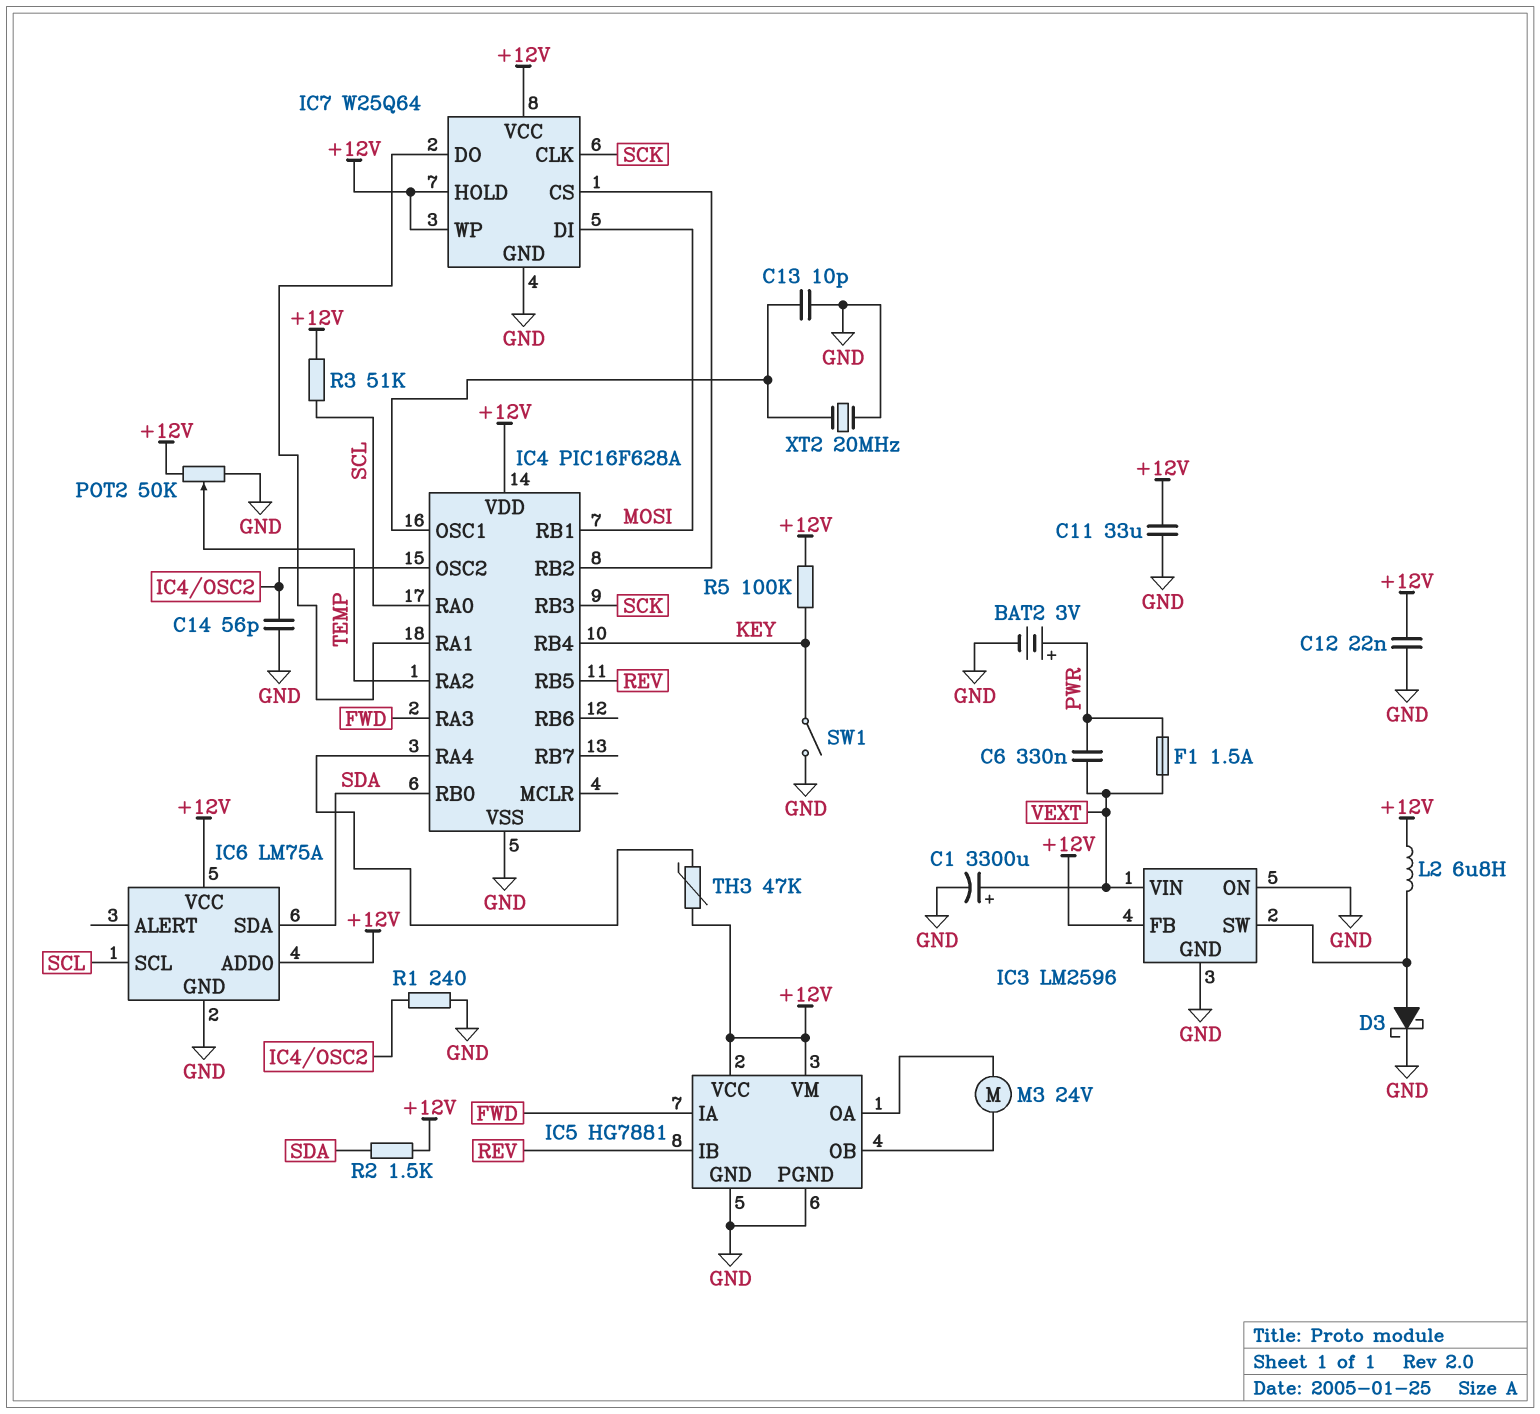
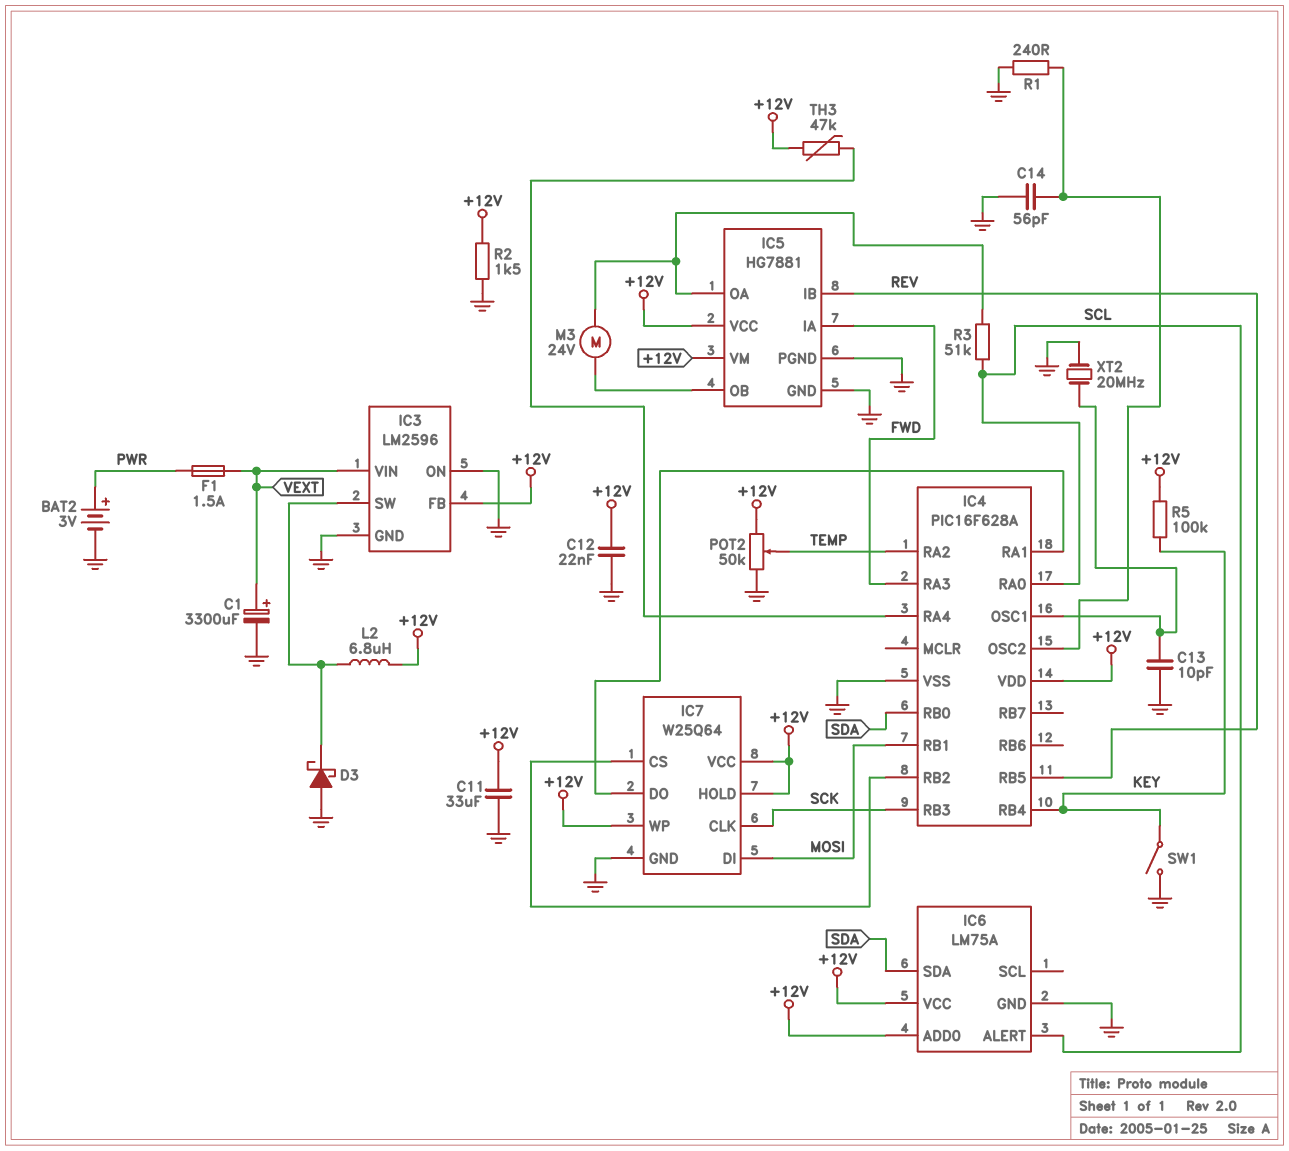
C6: 330nF (PWR, VEXT) -> none
D3: schottky (A IC3/SW, K GND) -> schottky (A GND, K IC3/SW)
IC6 pin ALERT: none -> SCL
IC6 pin SCL: SCL -> none
R2: 1.5k (+12V, SDA) -> 1.5k (+12V, GND)
R3: 51k (+12V, SCL) -> 51k (IC5/OA, SCL)

